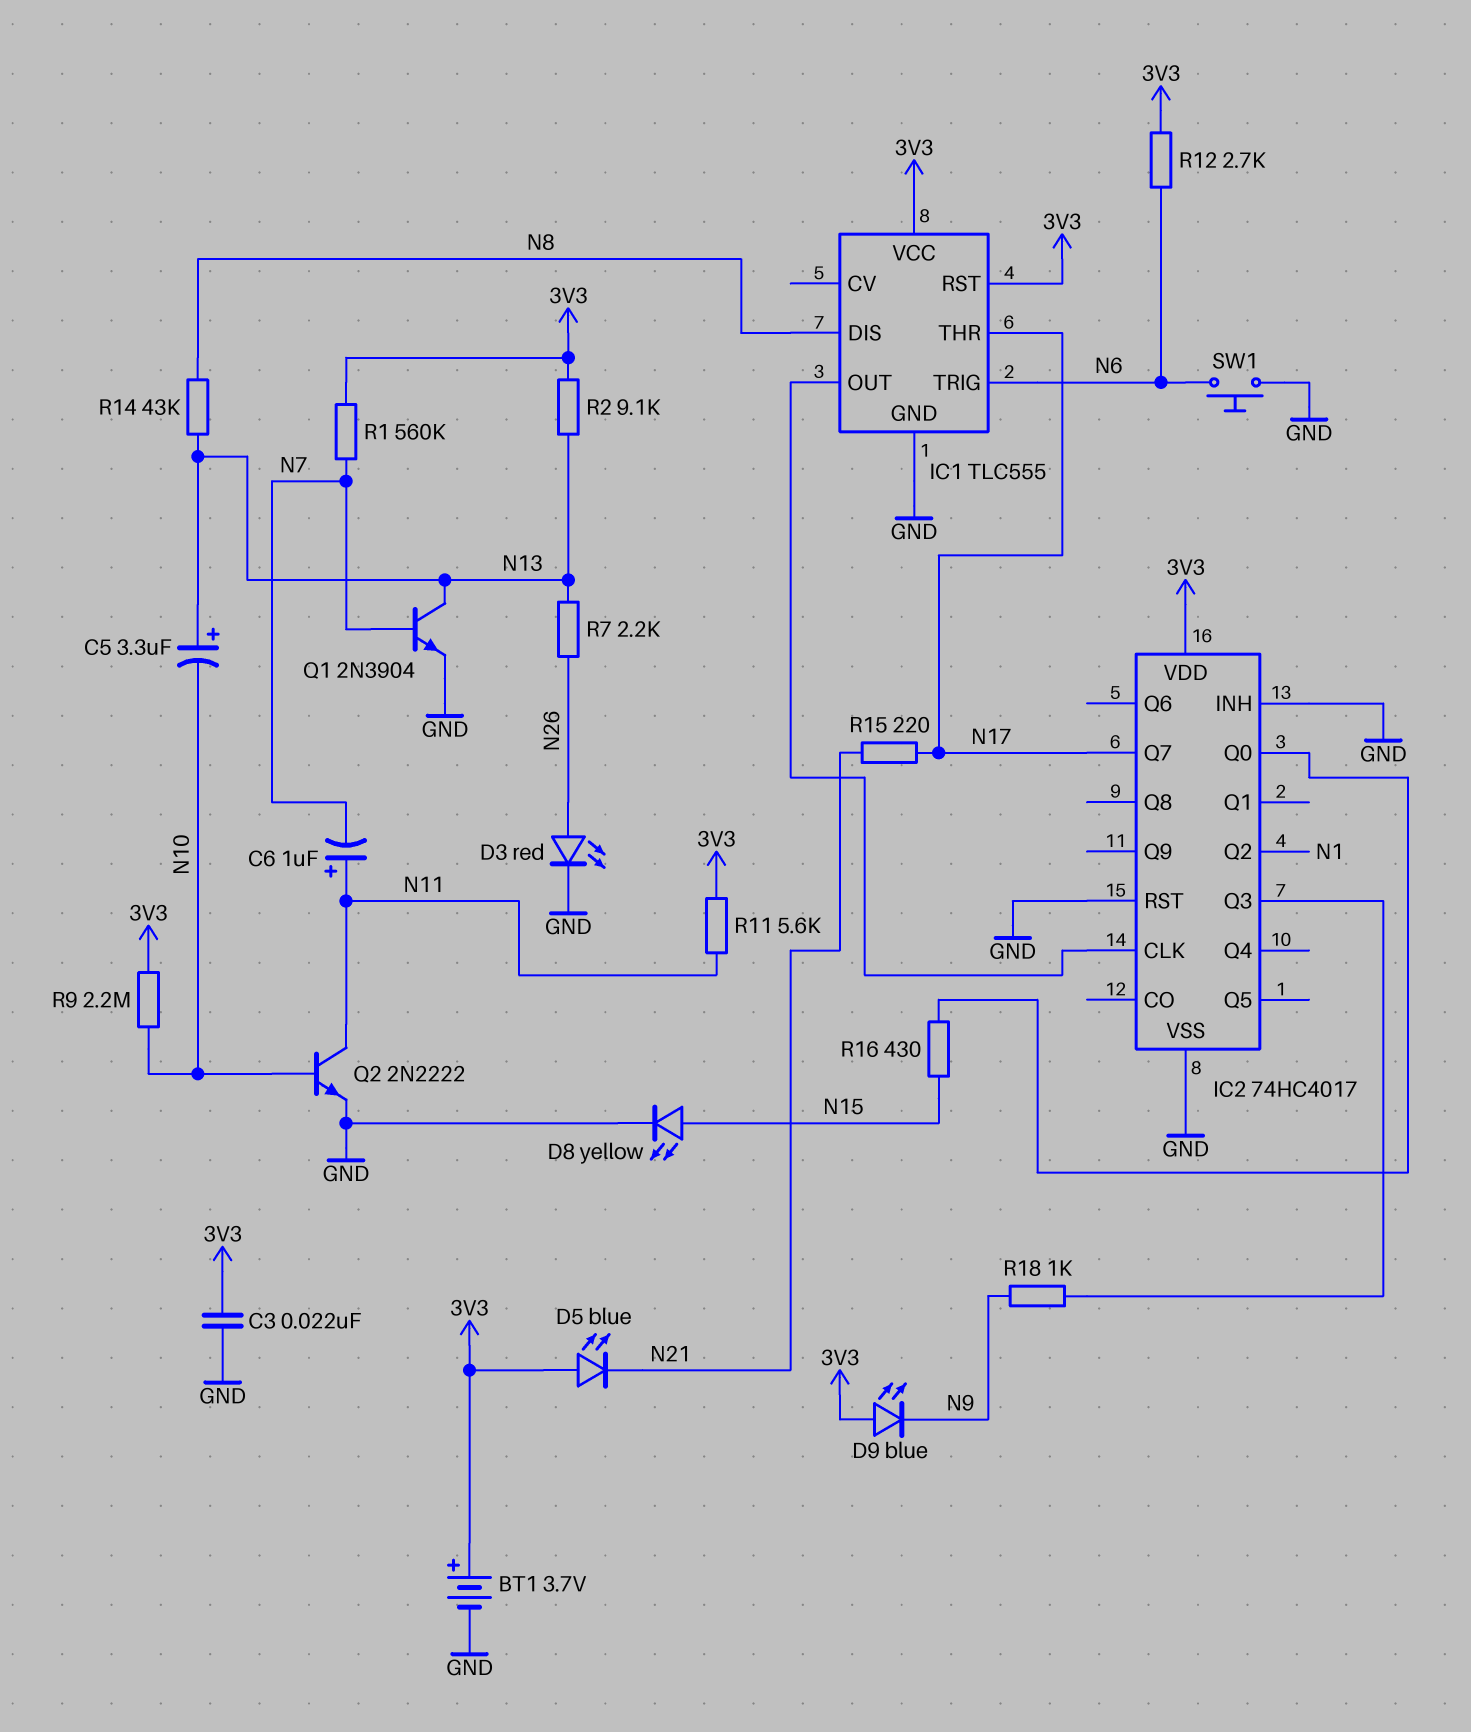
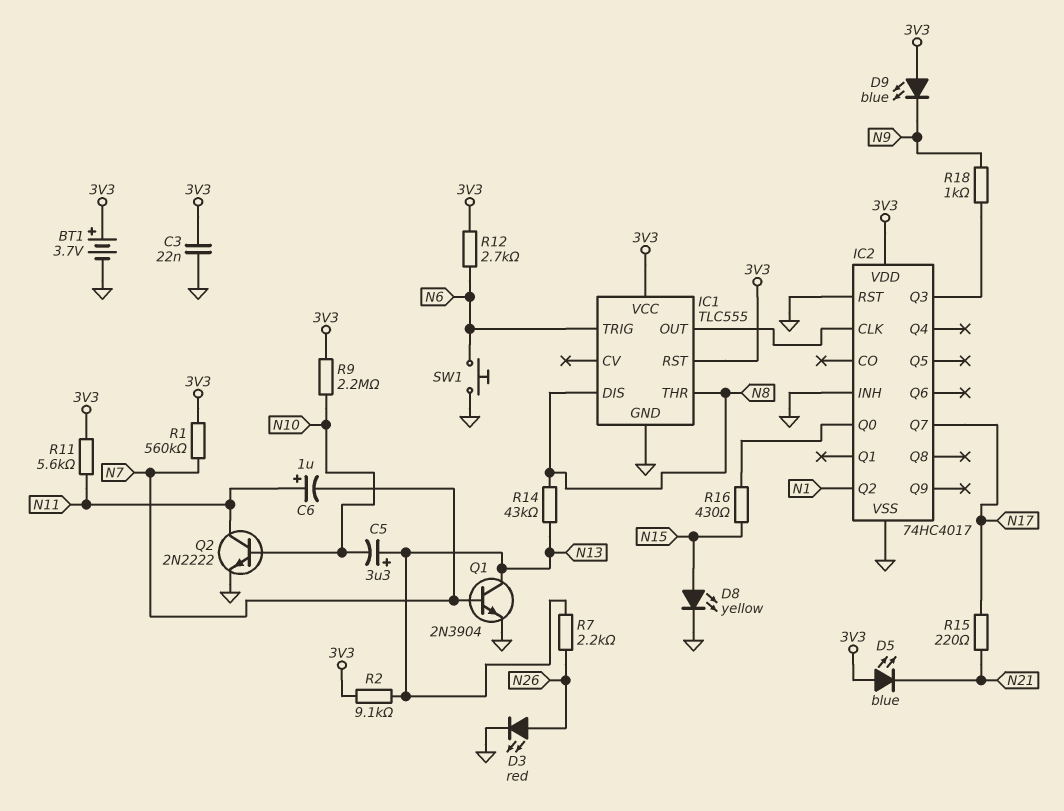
IC1 pin THR: N17 -> N8

